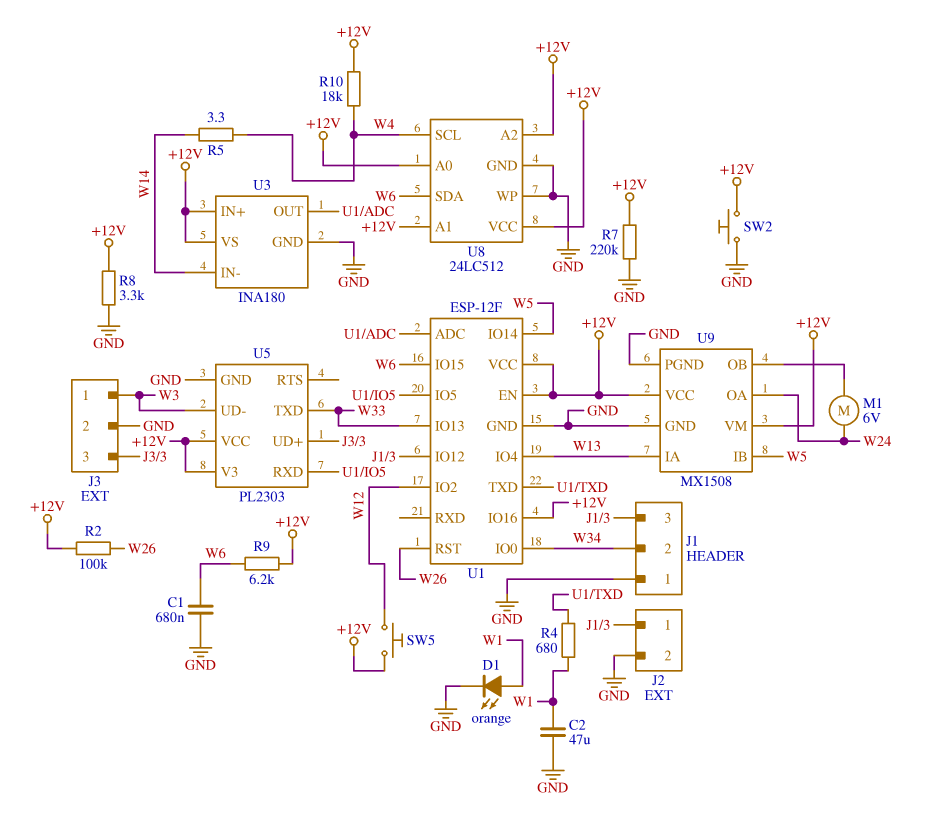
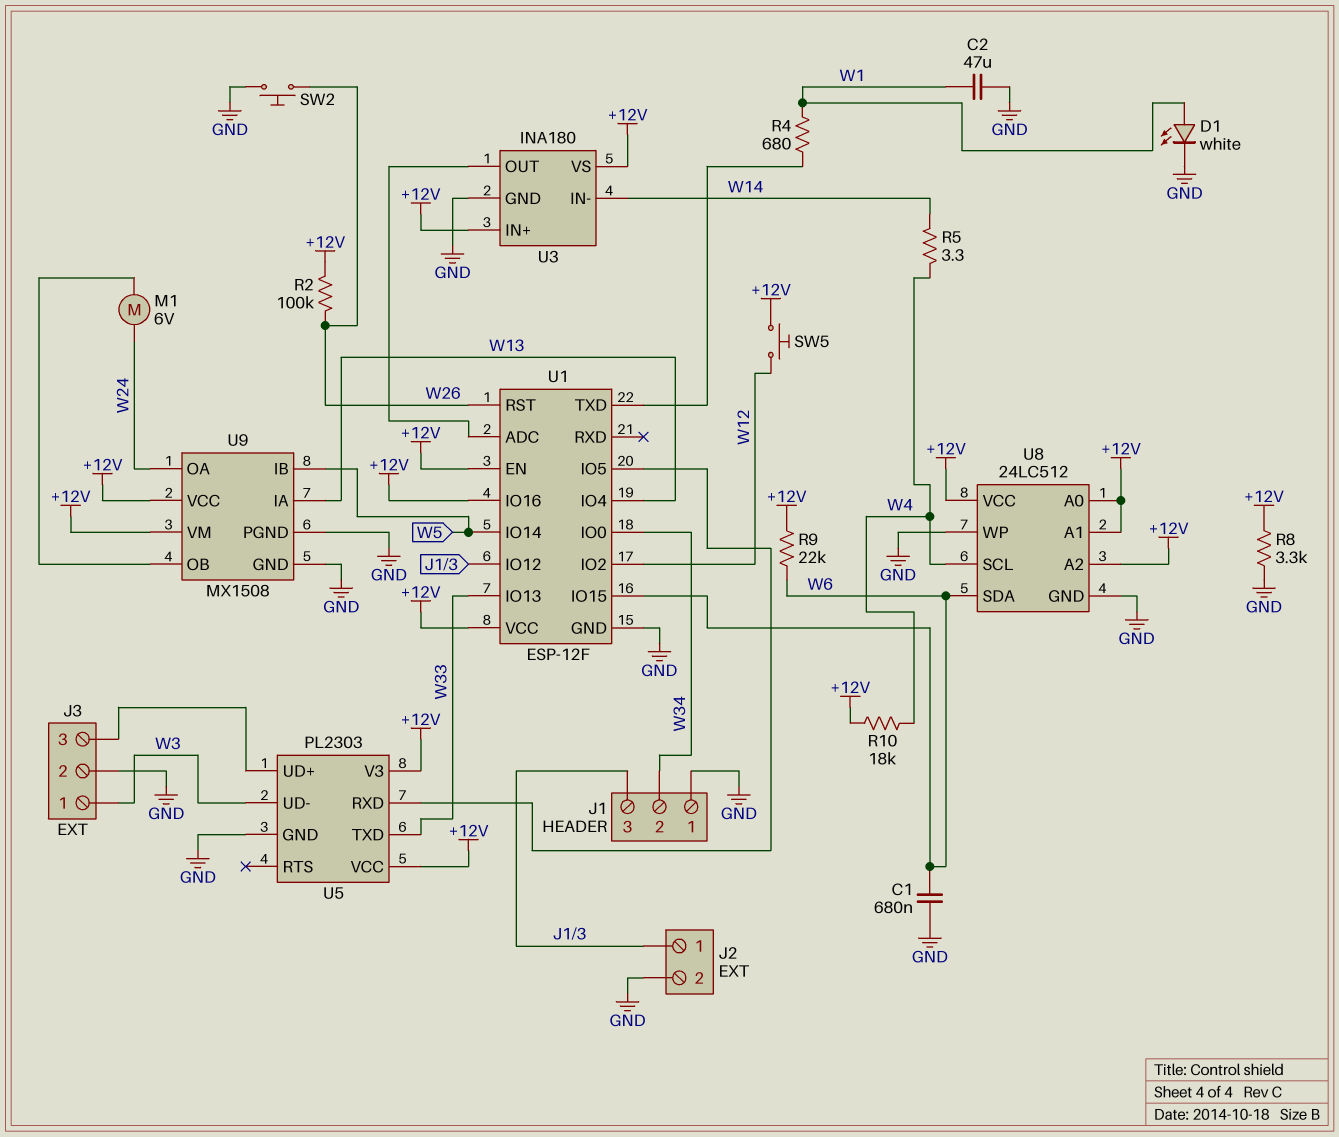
D1: LED orange (A W1, K GND) -> LED white (A W1, K GND)
R7: 220k (+12V, GND) -> none
R9: 6.2k (+12V, W6) -> 22k (+12V, W6)
SW2: button (+12V, GND) -> button (GND, W26)

